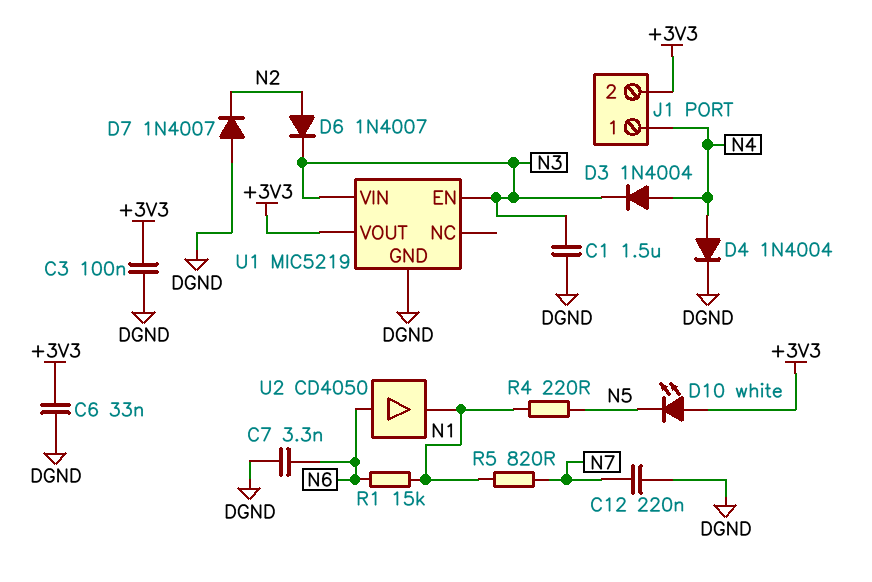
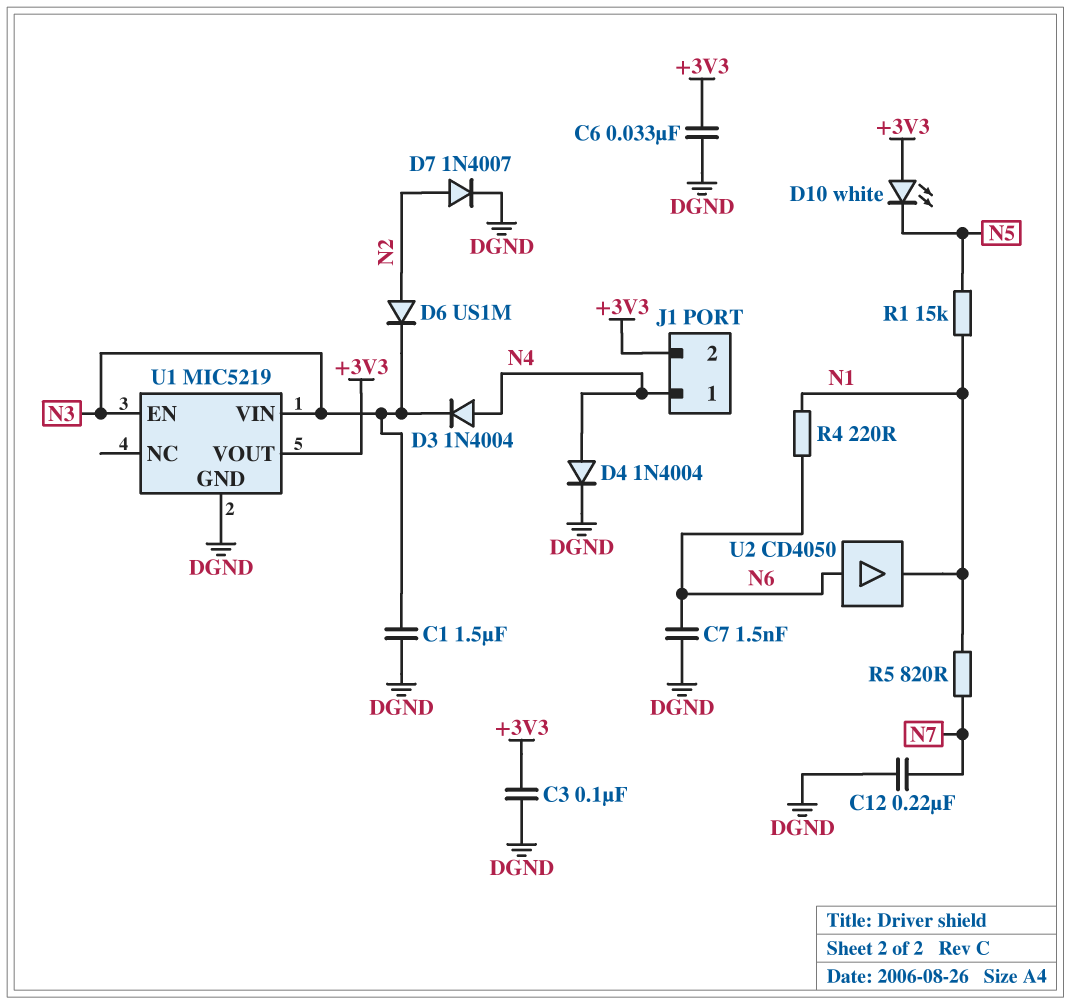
C7: 3.3nF (DGND, N6) -> 1.5nF (DGND, N6)
D6: diode 1N4007 (A N2, K N3) -> diode US1M (A N2, K N3)
D7: diode 1N4007 (A DGND, K N2) -> diode 1N4007 (A N2, K DGND)
R1: 15k (N1, N6) -> 15k (N1, N5)
R4: 220 (N1, N5) -> 220 (N1, N6)

